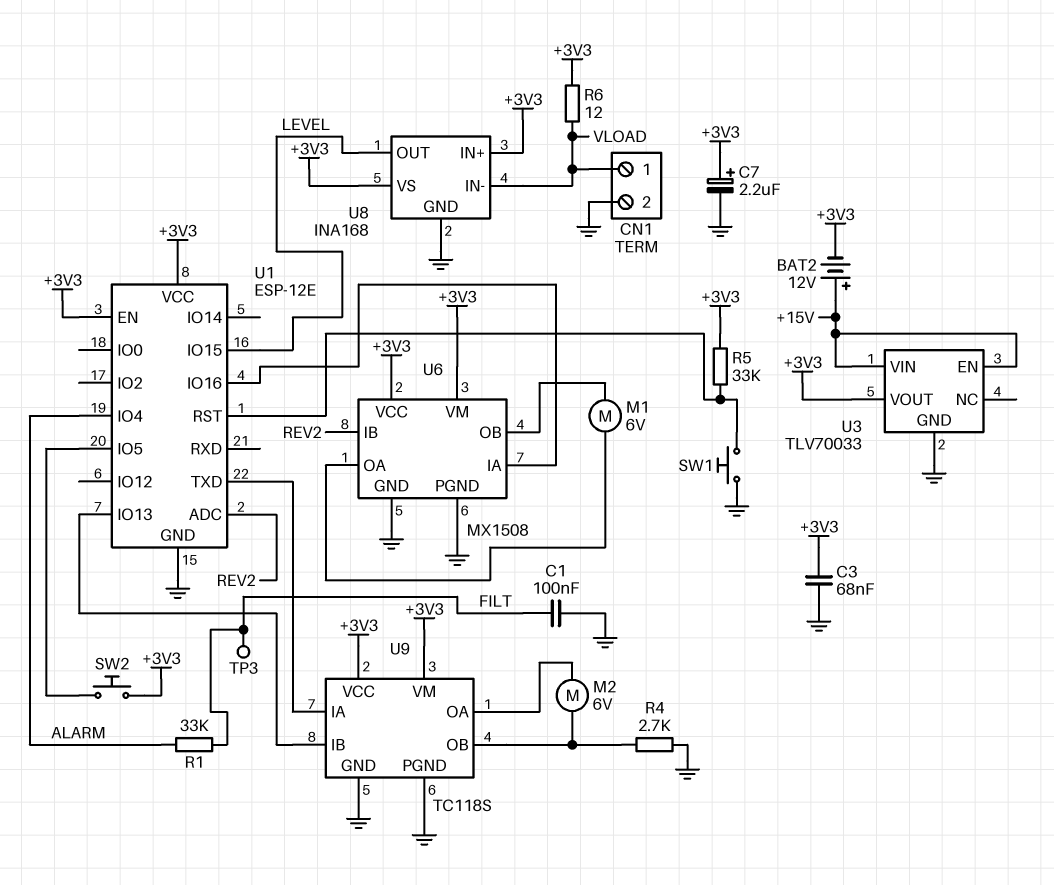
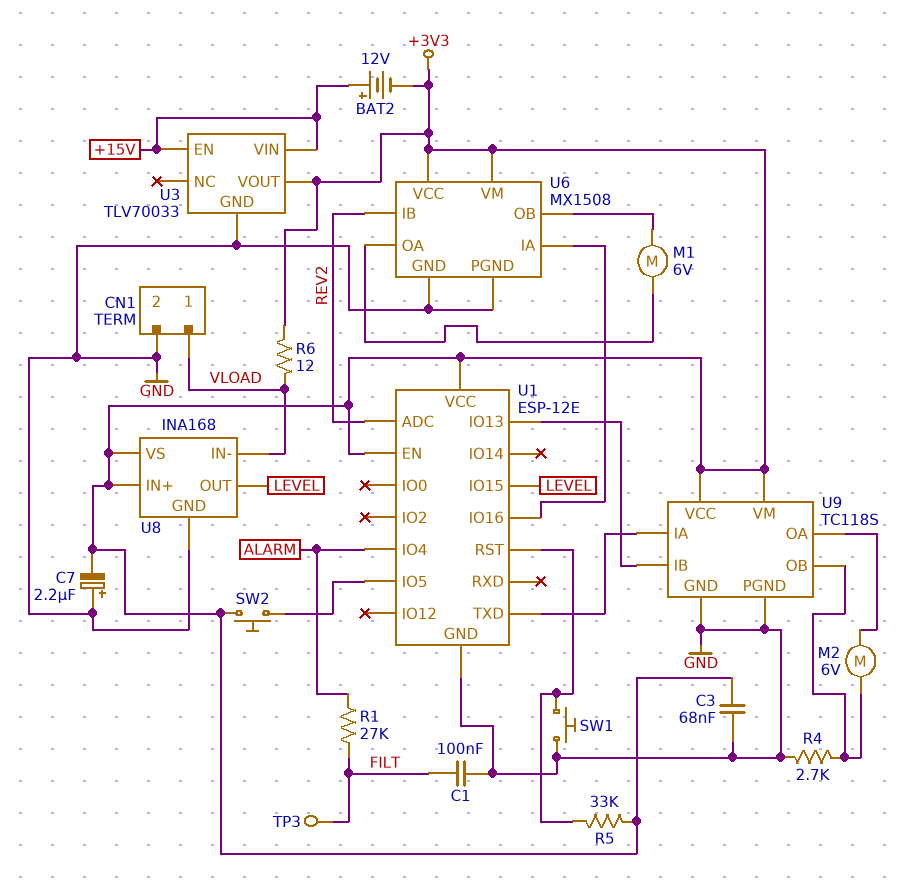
C7: 2.2uF (plus +3V3, minus GND) -> 2.2uF (plus GND, minus +3V3)
R1: 33k (ALARM, FILT) -> 27k (ALARM, FILT)

